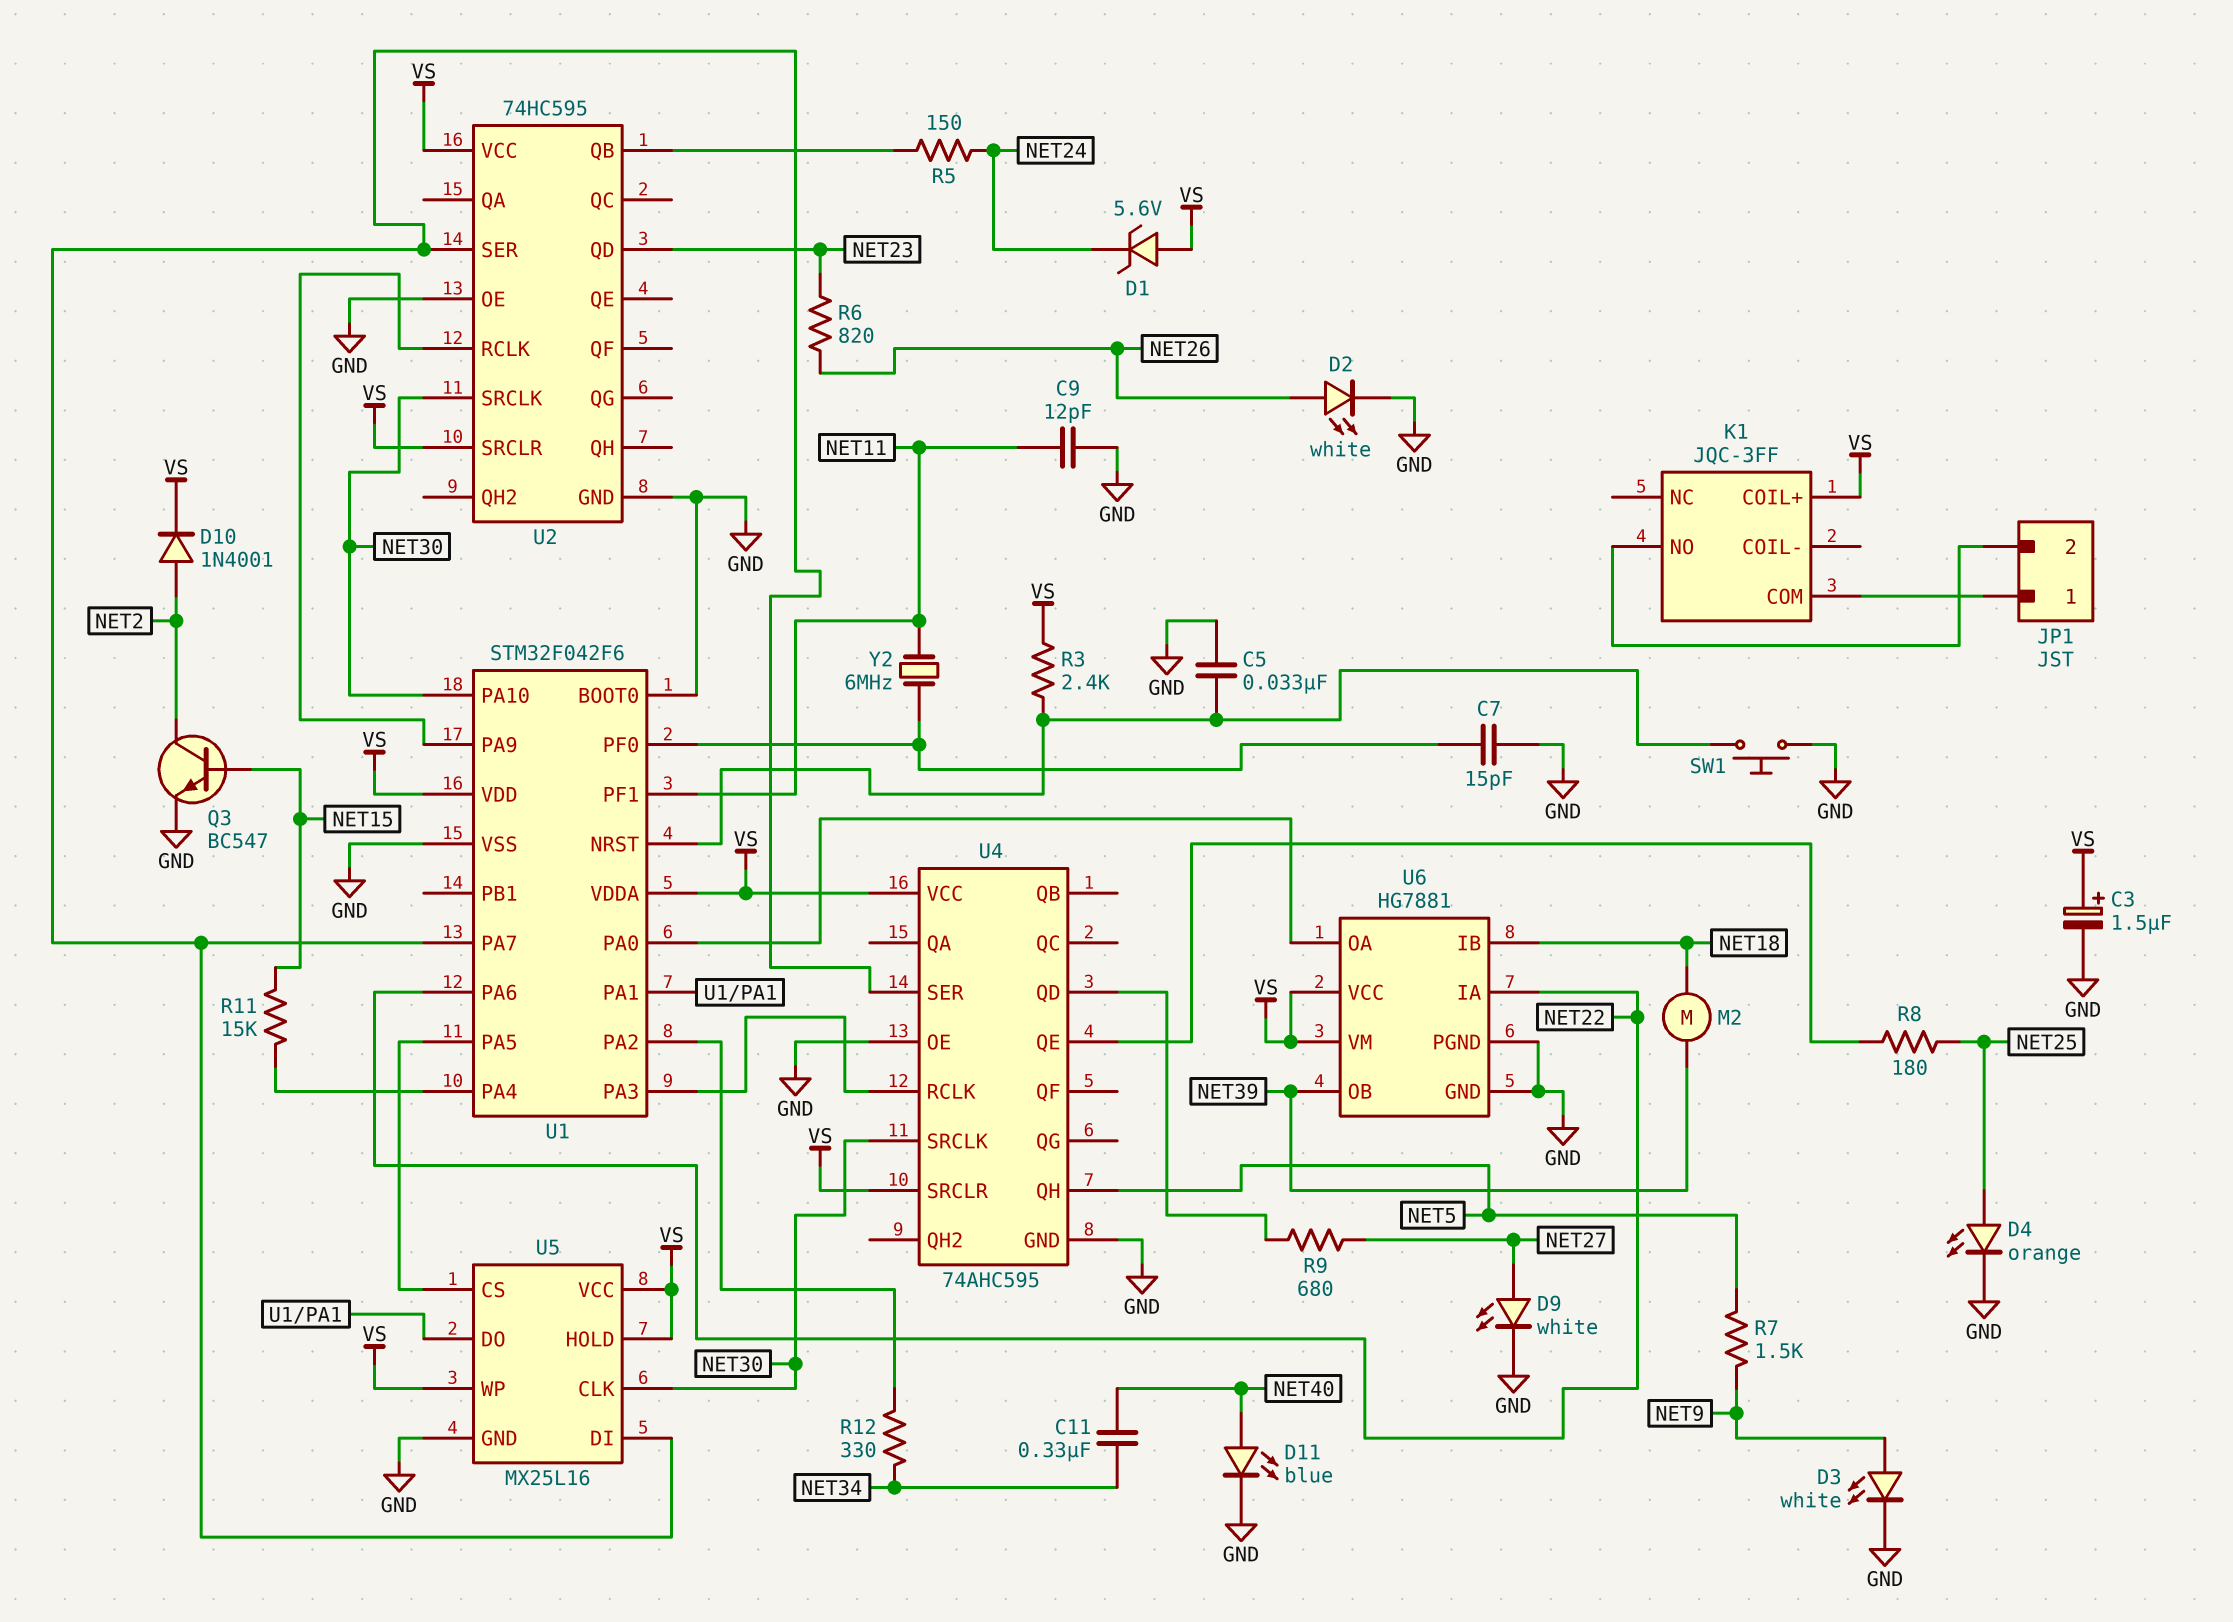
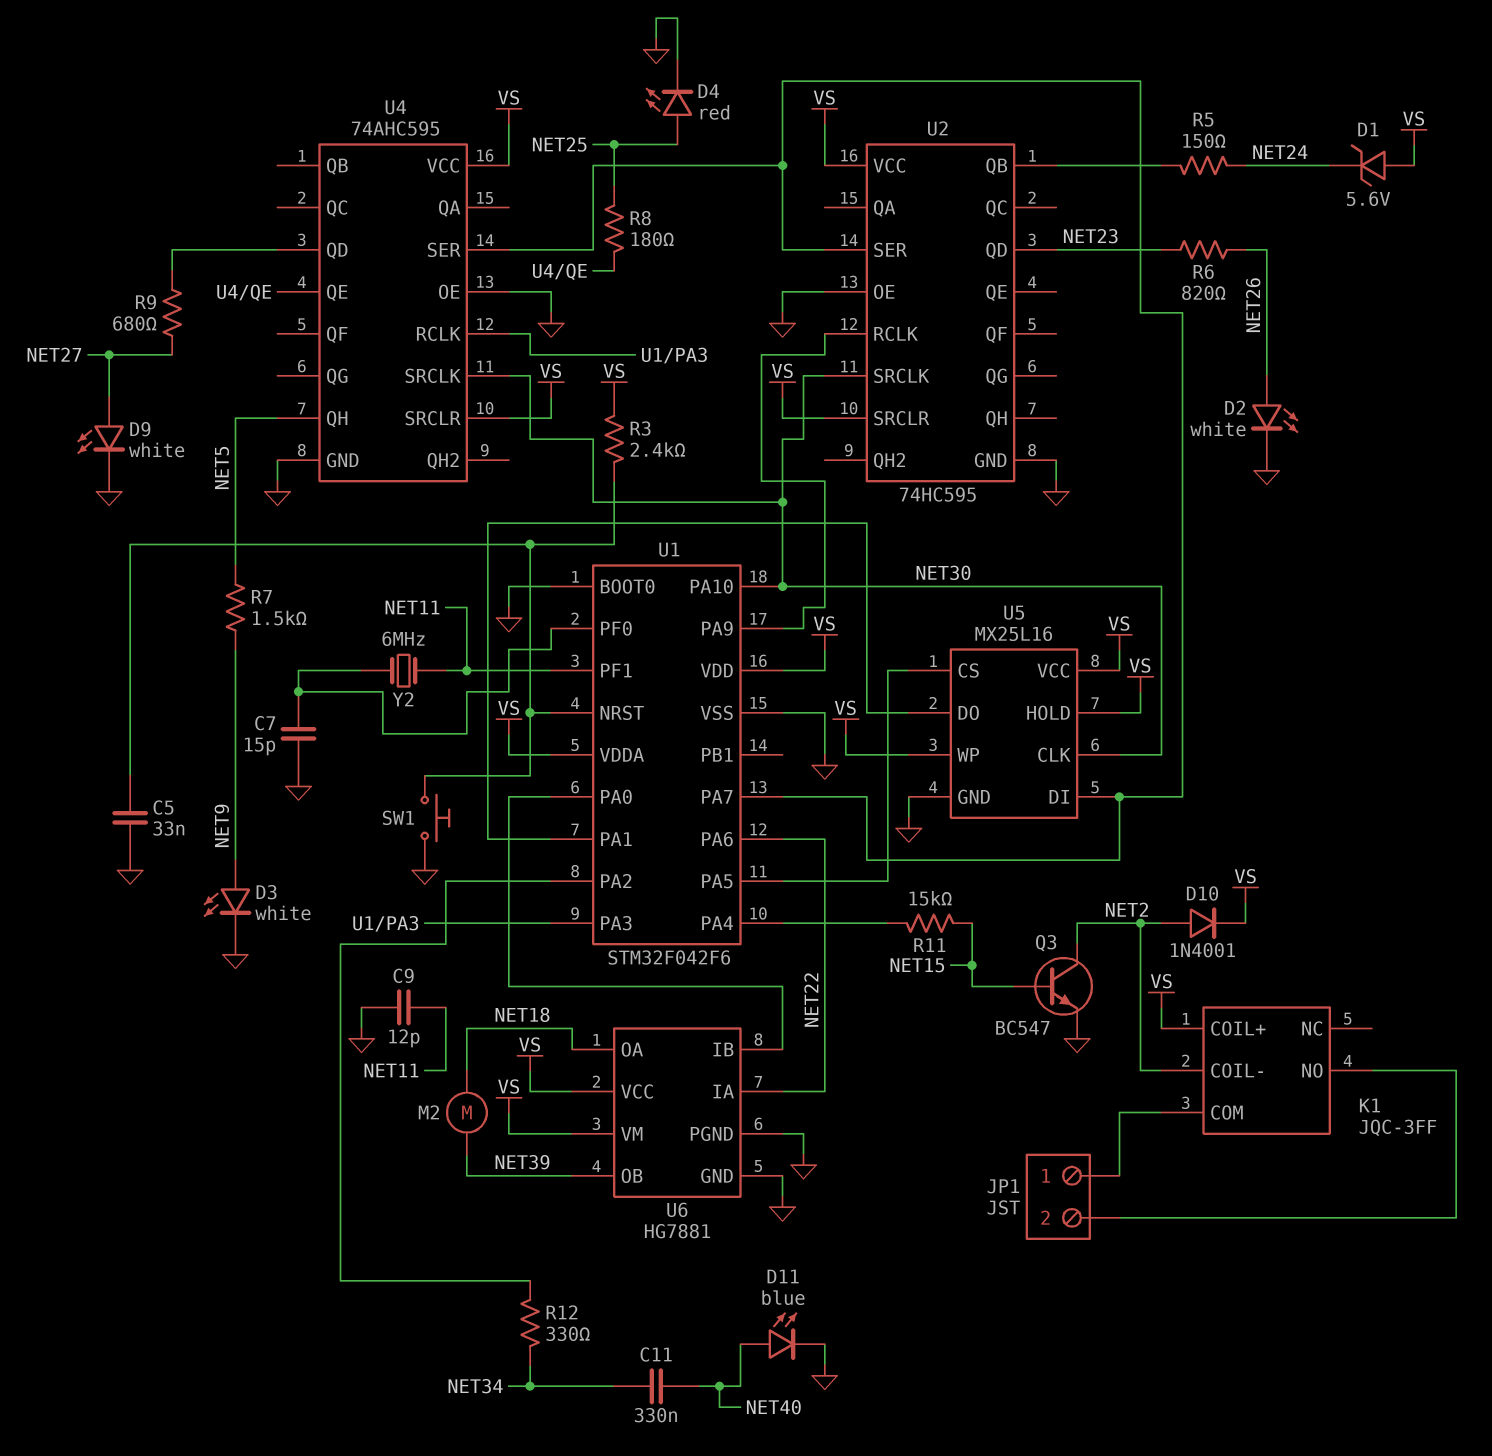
C3: 1.5uF (plus VS, minus GND) -> none
D4: LED orange (A NET25, K GND) -> LED red (A NET25, K GND)
K1 pin COIL-: none -> NET2
U6 pin IB: NET18 -> U1/PA0
U6 pin OA: U1/PA0 -> NET18

